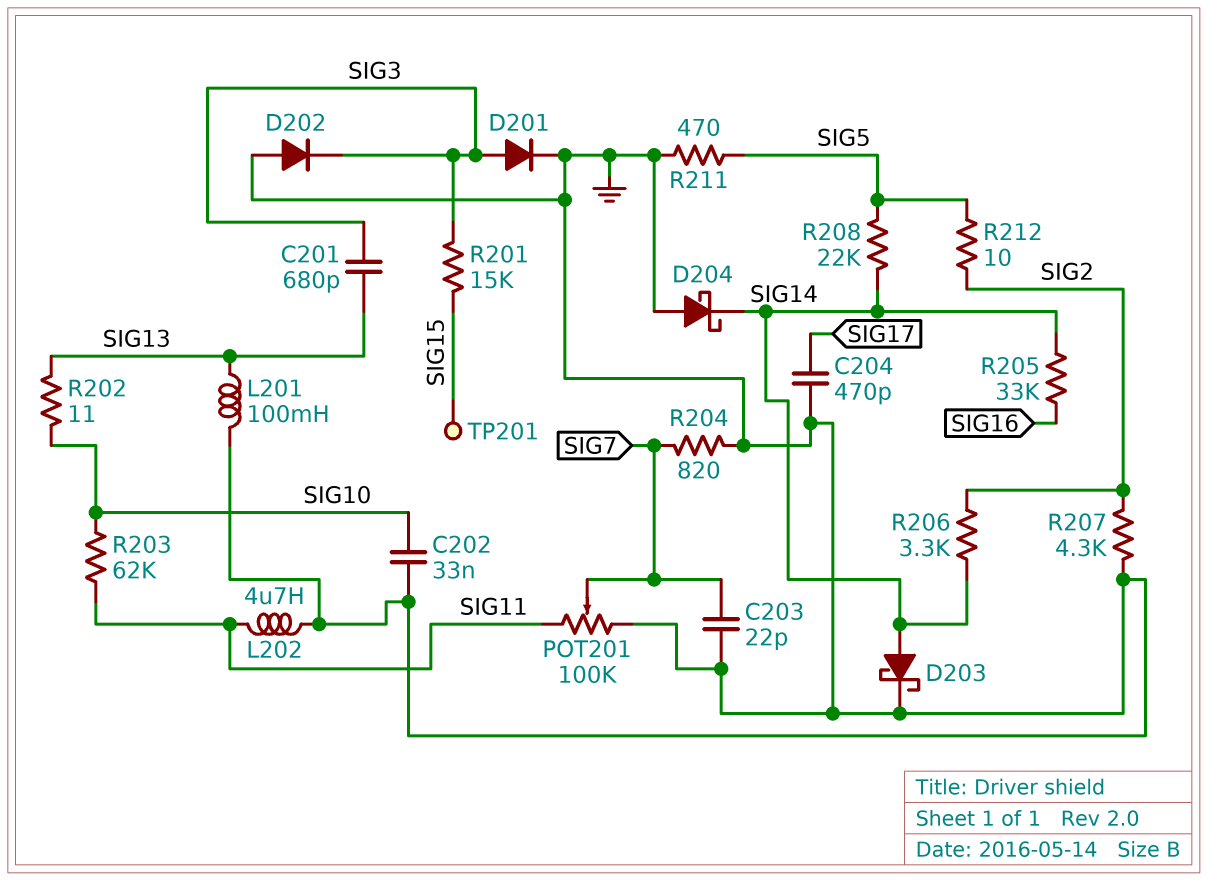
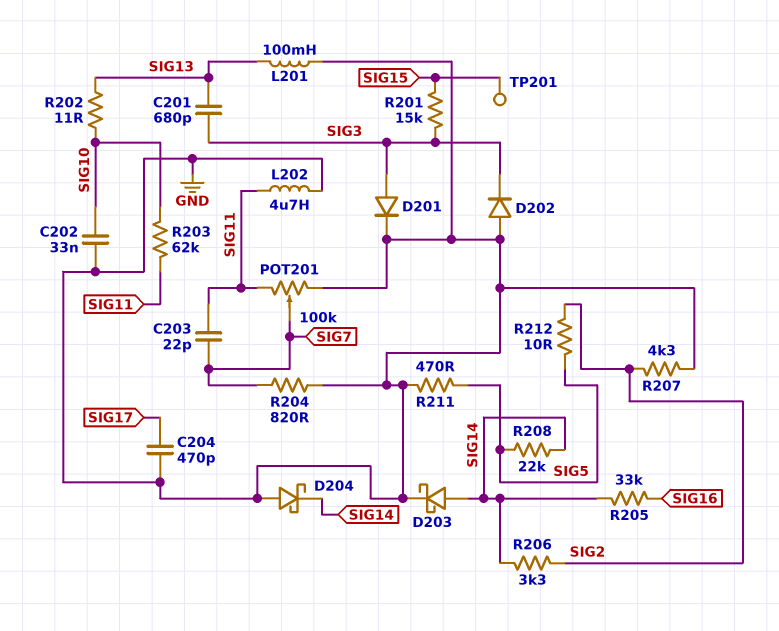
C203: 22pF (GND, SIG7) -> 22pF (SIG7, SIG11)

